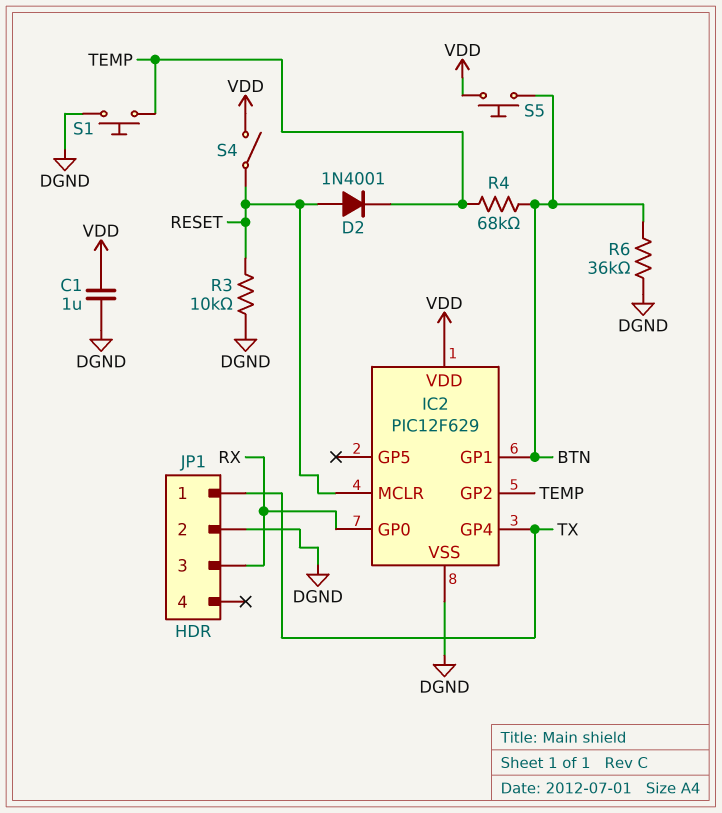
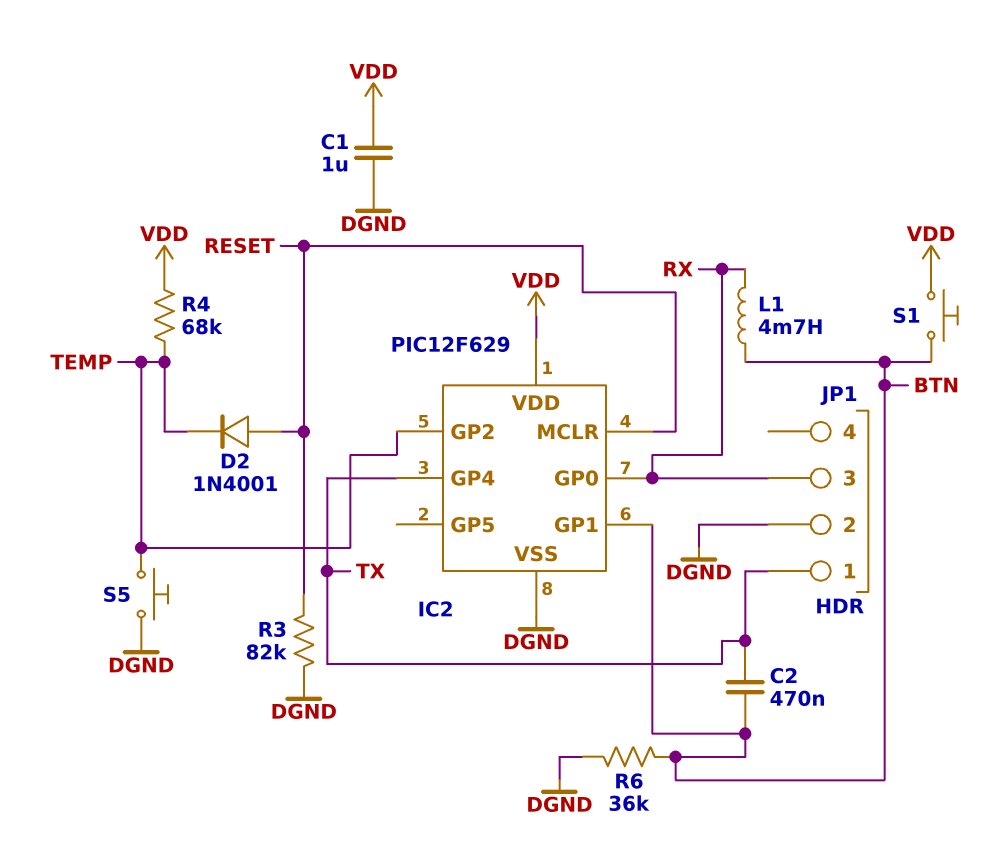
C2: none -> 470nF (BTN, TX)
L1: none -> 4.7mH (BTN, RX)
R3: 10k (DGND, RESET) -> 82k (DGND, RESET)
R4: 68k (BTN, TEMP) -> 68k (TEMP, VDD)
S1: button (DGND, TEMP) -> button (BTN, VDD)
S4: switch (RESET, VDD) -> none
S5: button (BTN, VDD) -> button (DGND, TEMP)

